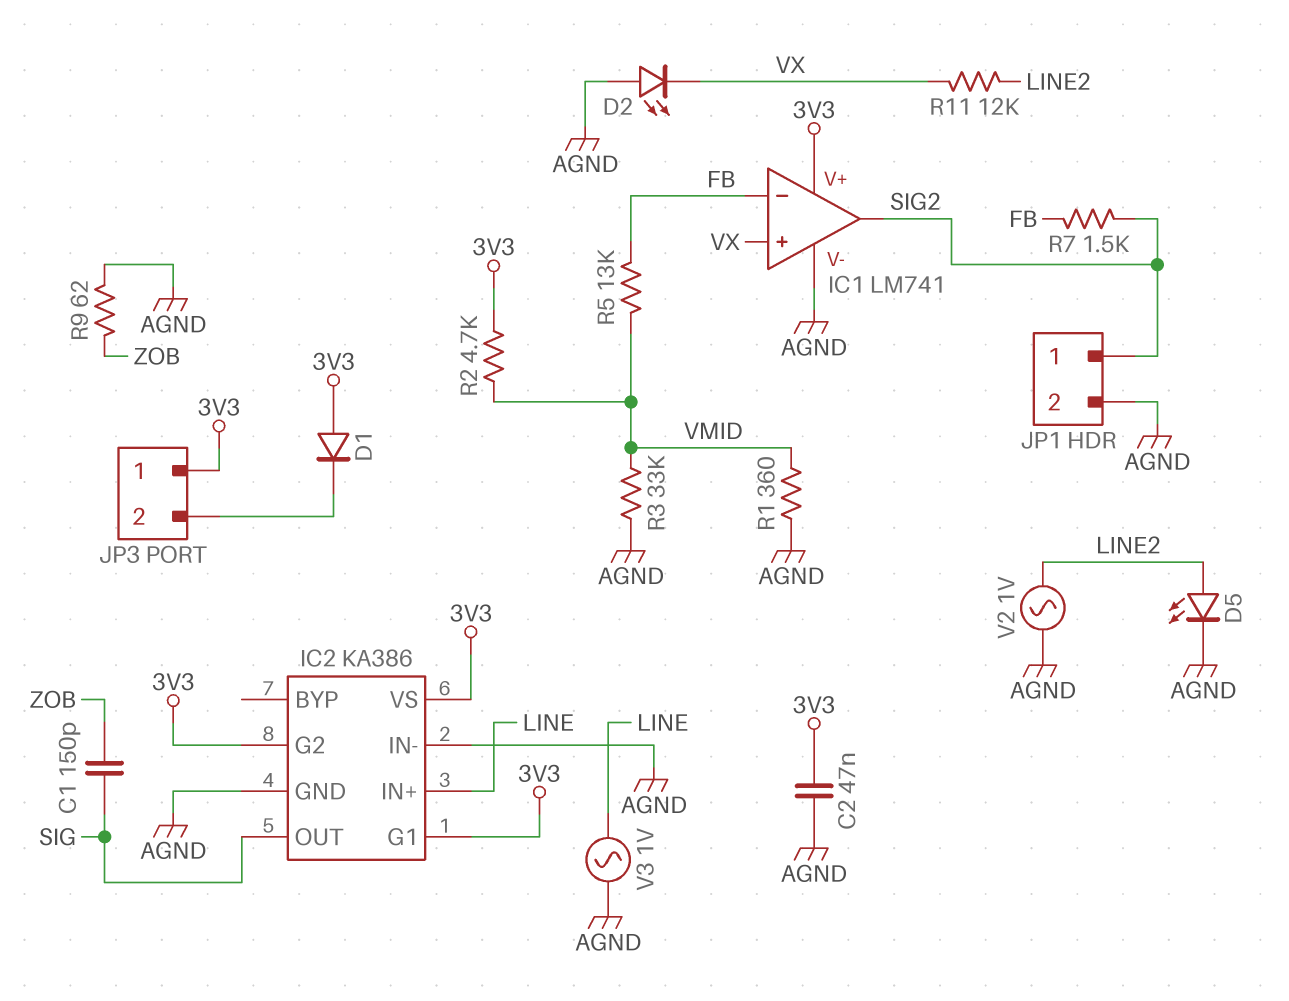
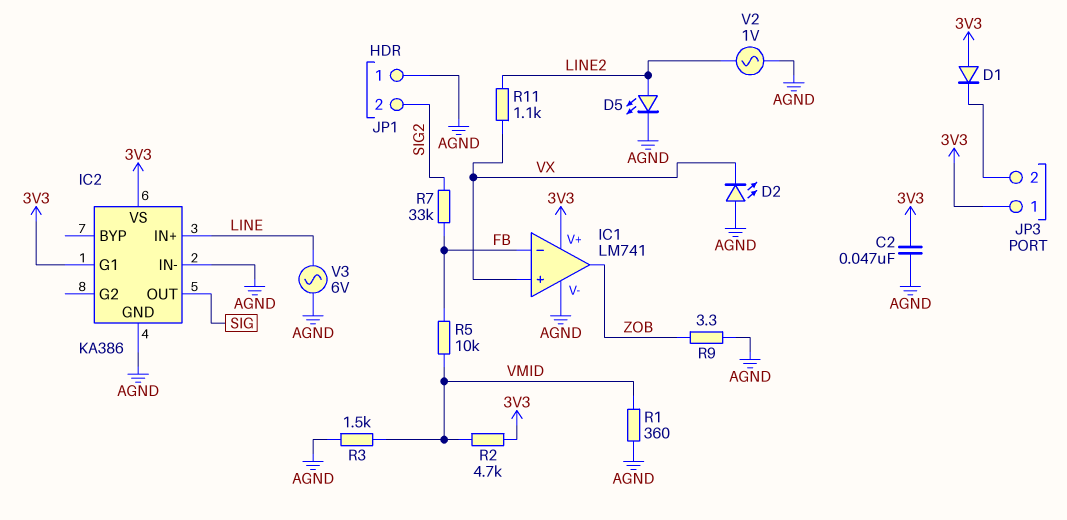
C1: 150pF (SIG, ZOB) -> none
IC1 pin out: SIG2 -> ZOB
IC2 pin G2: 3V3 -> none
JP1 pin 1: SIG2 -> AGND
JP1 pin 2: AGND -> SIG2
R3: 33k (AGND, VMID) -> 1.5k (AGND, VMID)
R5: 13k (FB, VMID) -> 10k (FB, VMID)
R7: 1.5k (FB, SIG2) -> 33k (FB, SIG2)
R9: 62 (AGND, ZOB) -> 3.3 (AGND, ZOB)
R11: 12k (LINE2, VX) -> 1.1k (LINE2, VX)
V3: AC 1V (AGND, LINE) -> AC 6V (AGND, LINE)

